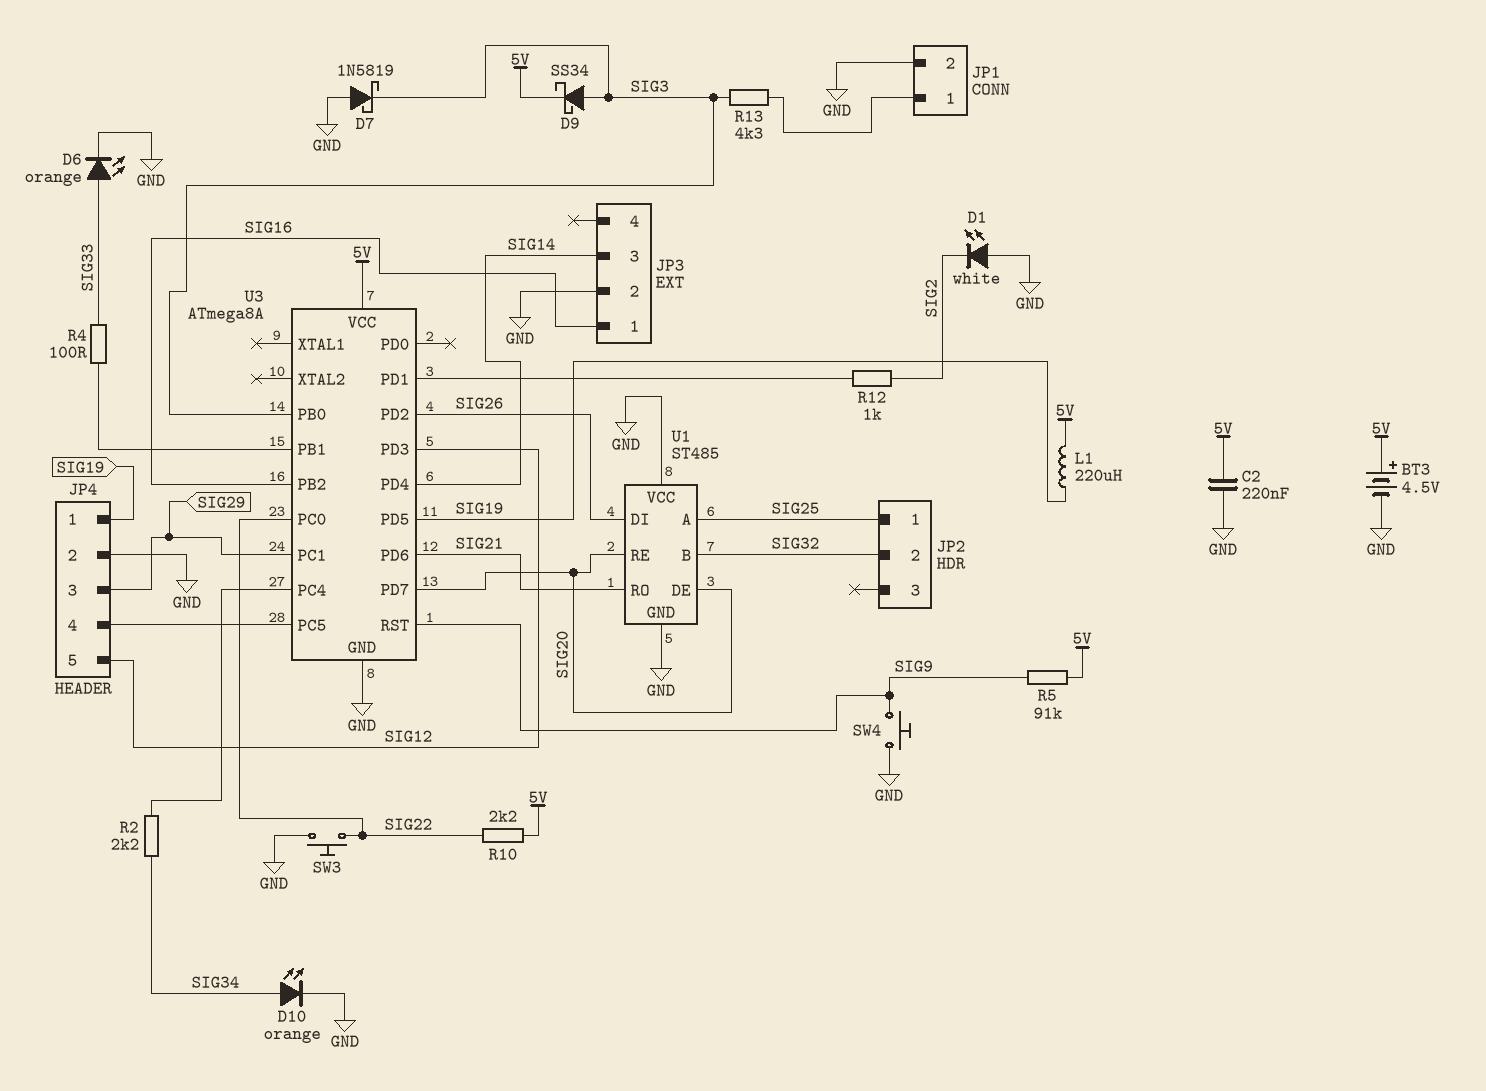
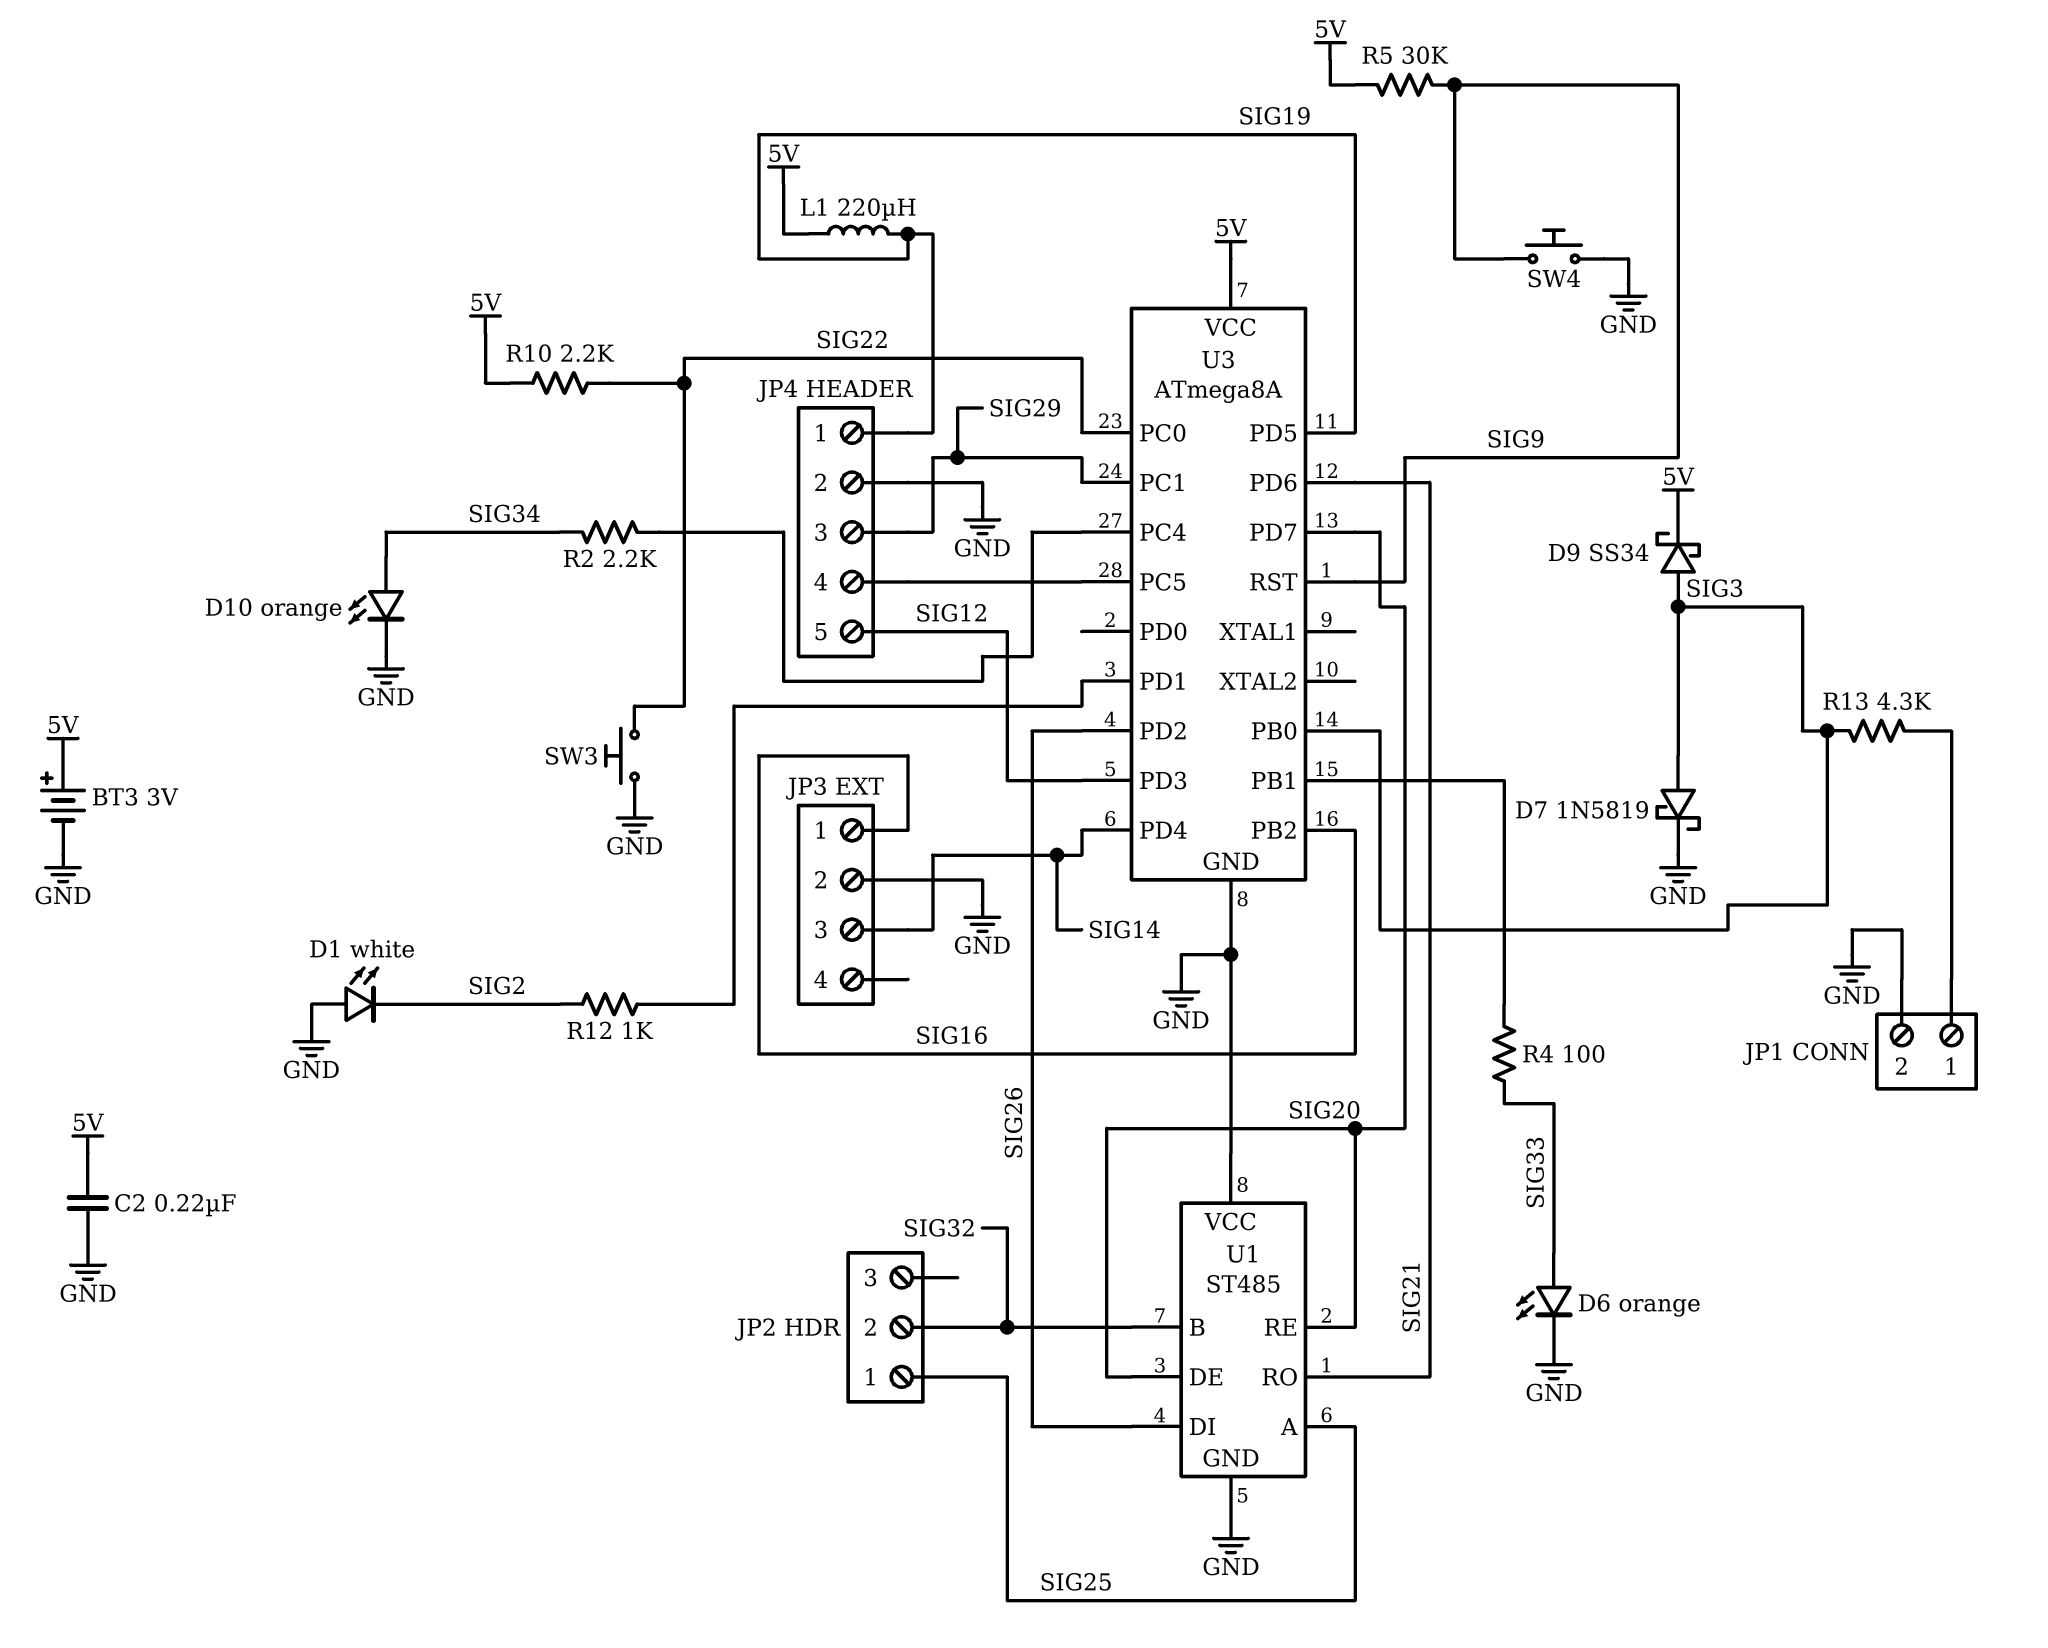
BT3: 4.5V (plus 5V, minus GND) -> 3V (plus 5V, minus GND)
D7: schottky 1N5819 (A GND, K SIG3) -> schottky 1N5819 (A SIG3, K GND)
R5: 91k (5V, SIG9) -> 30k (5V, SIG9)

